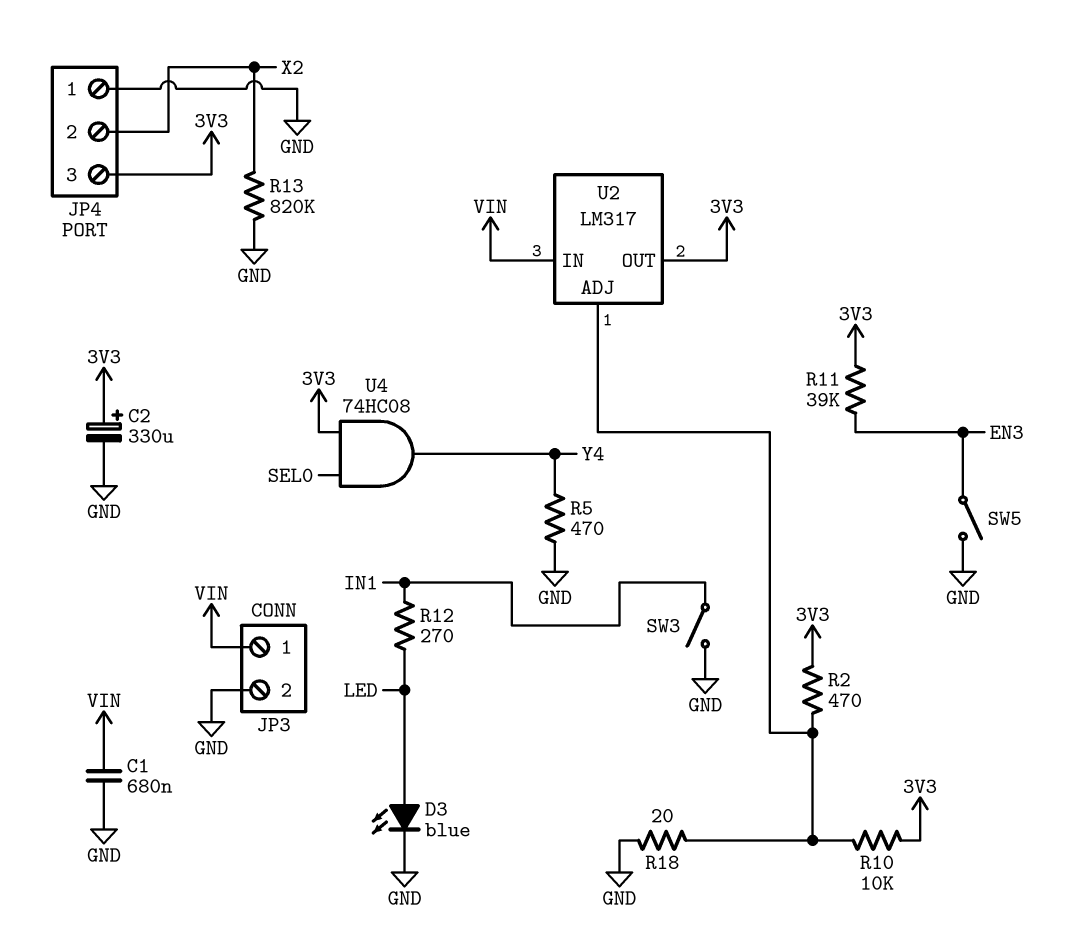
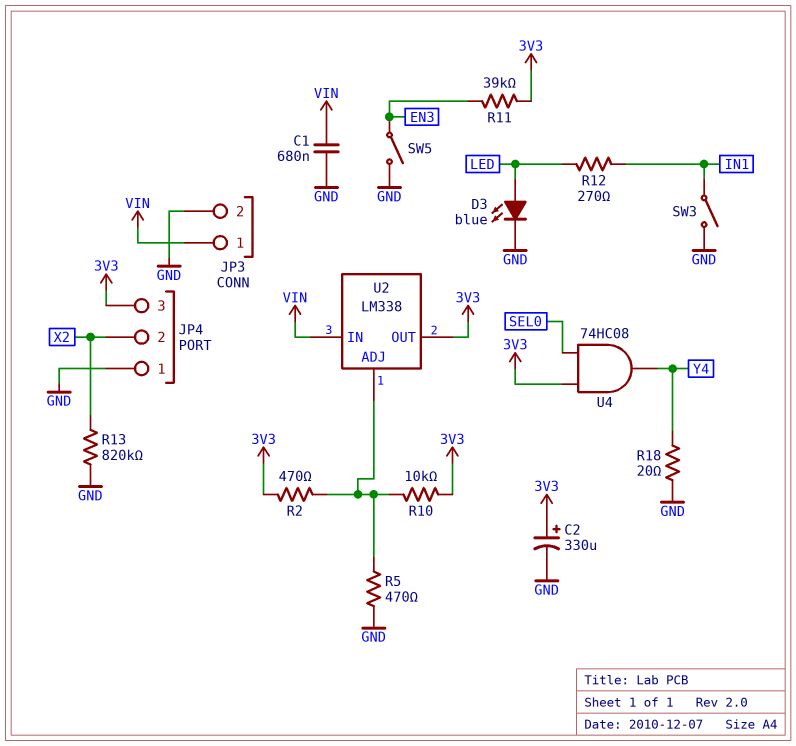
R5: 470 (GND, Y4) -> 470 (GND, U2/ADJ)
R18: 20 (GND, U2/ADJ) -> 20 (GND, Y4)
U2: LM317 -> LM338

